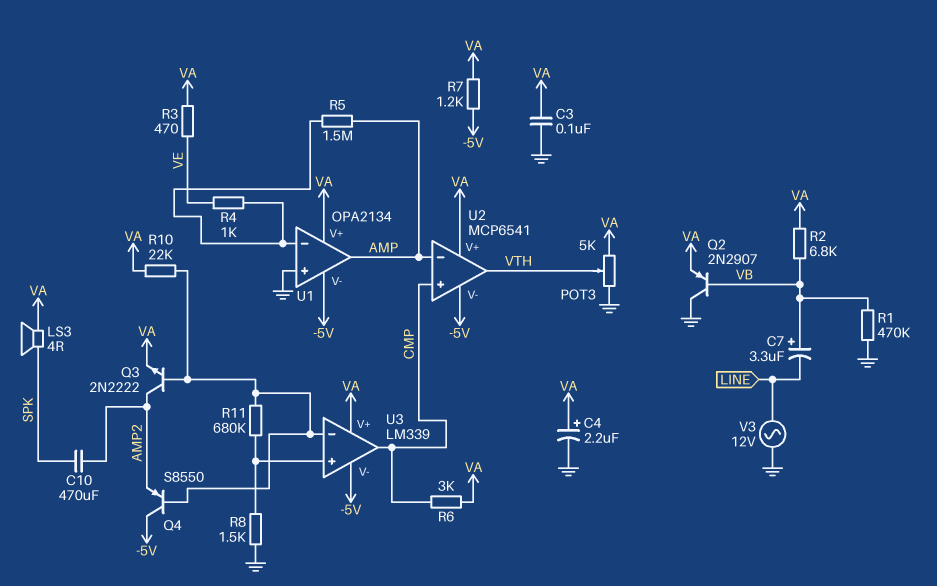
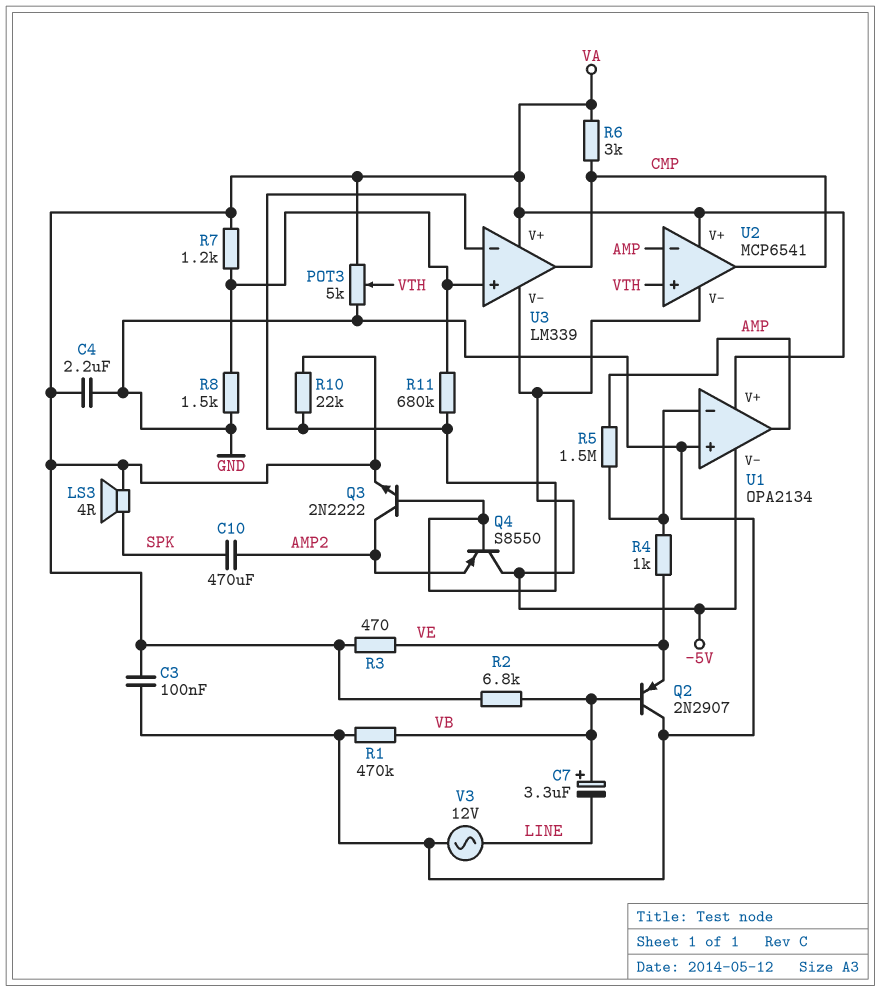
C4: 2.2uF (plus VA, minus GND) -> 2.2uF (GND, VA)
Q2: PNP 2N2907 (B VB, C GND, E VA) -> PNP 2N2907 (B VB, C GND, E VE)
R7: 1.2k (-5V, VA) -> 1.2k (U3/in+, VA)
U2 pin in+: CMP -> VTH
U2 pin out: VTH -> CMP

